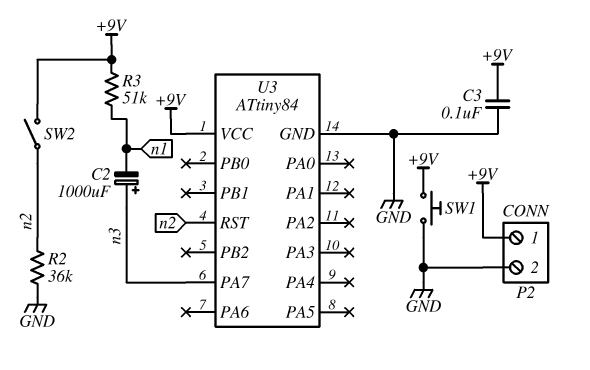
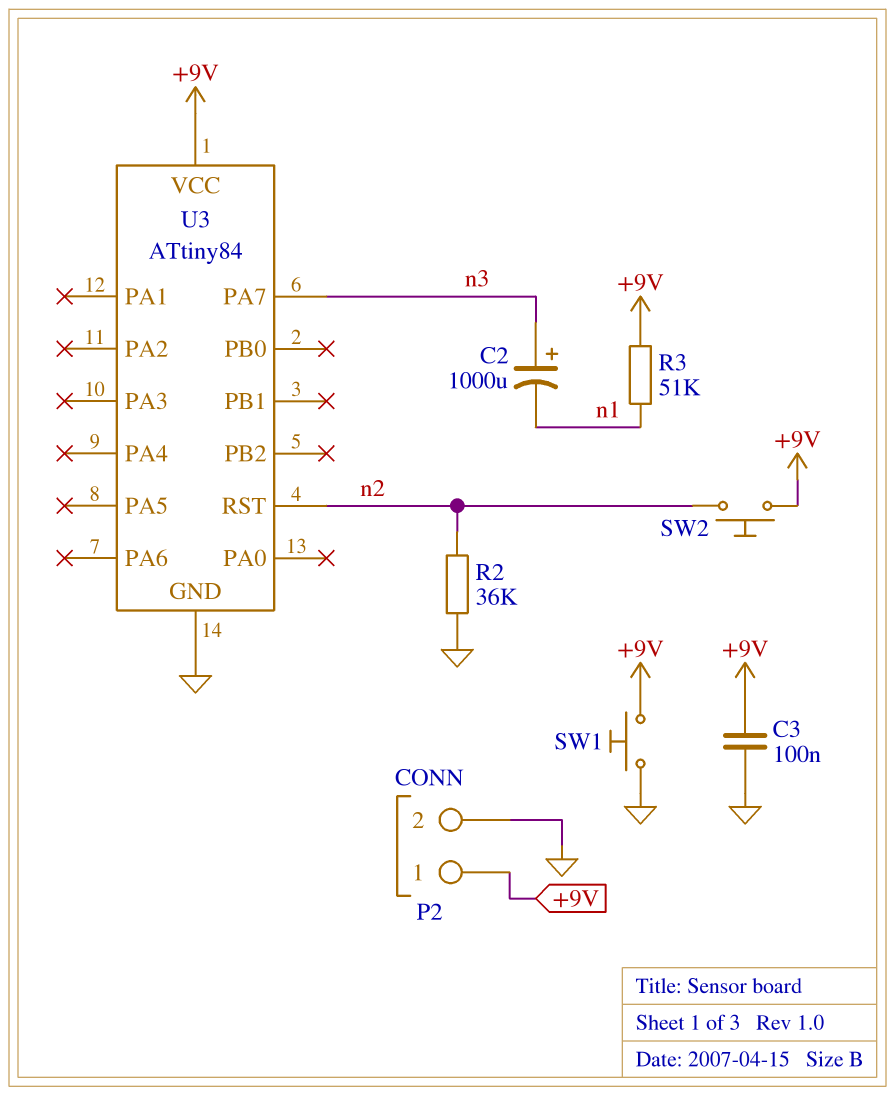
SW2: switch (+9V, n2) -> button (+9V, n2)

